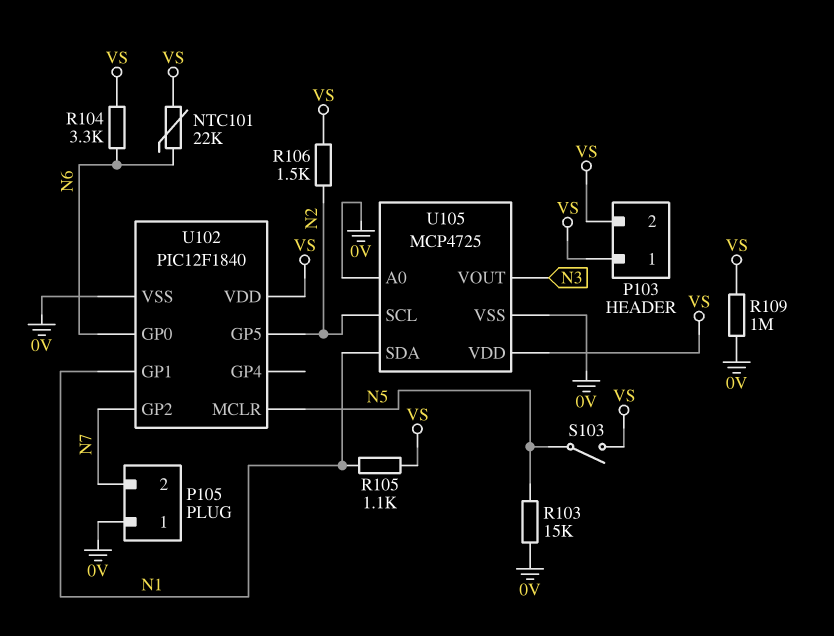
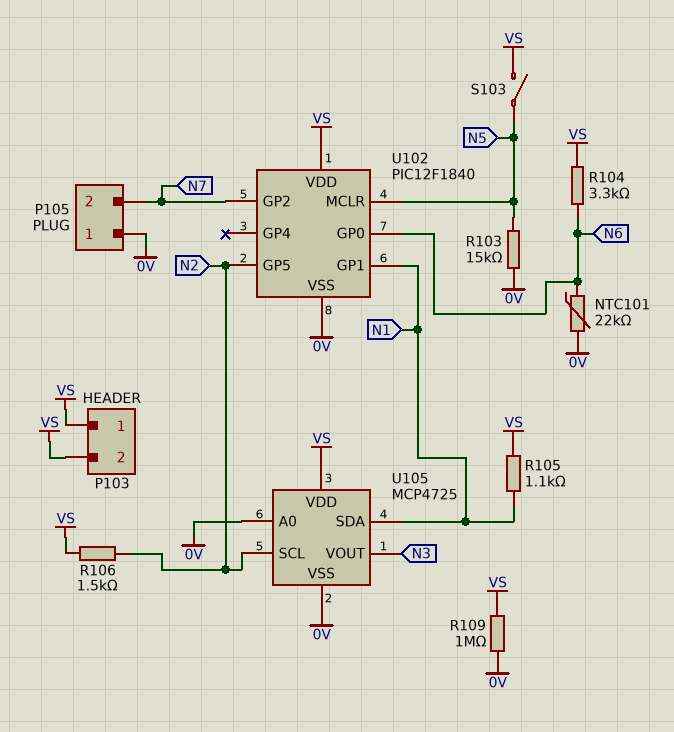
NTC101: 22k (N6, VS) -> 22k (0V, N6)

